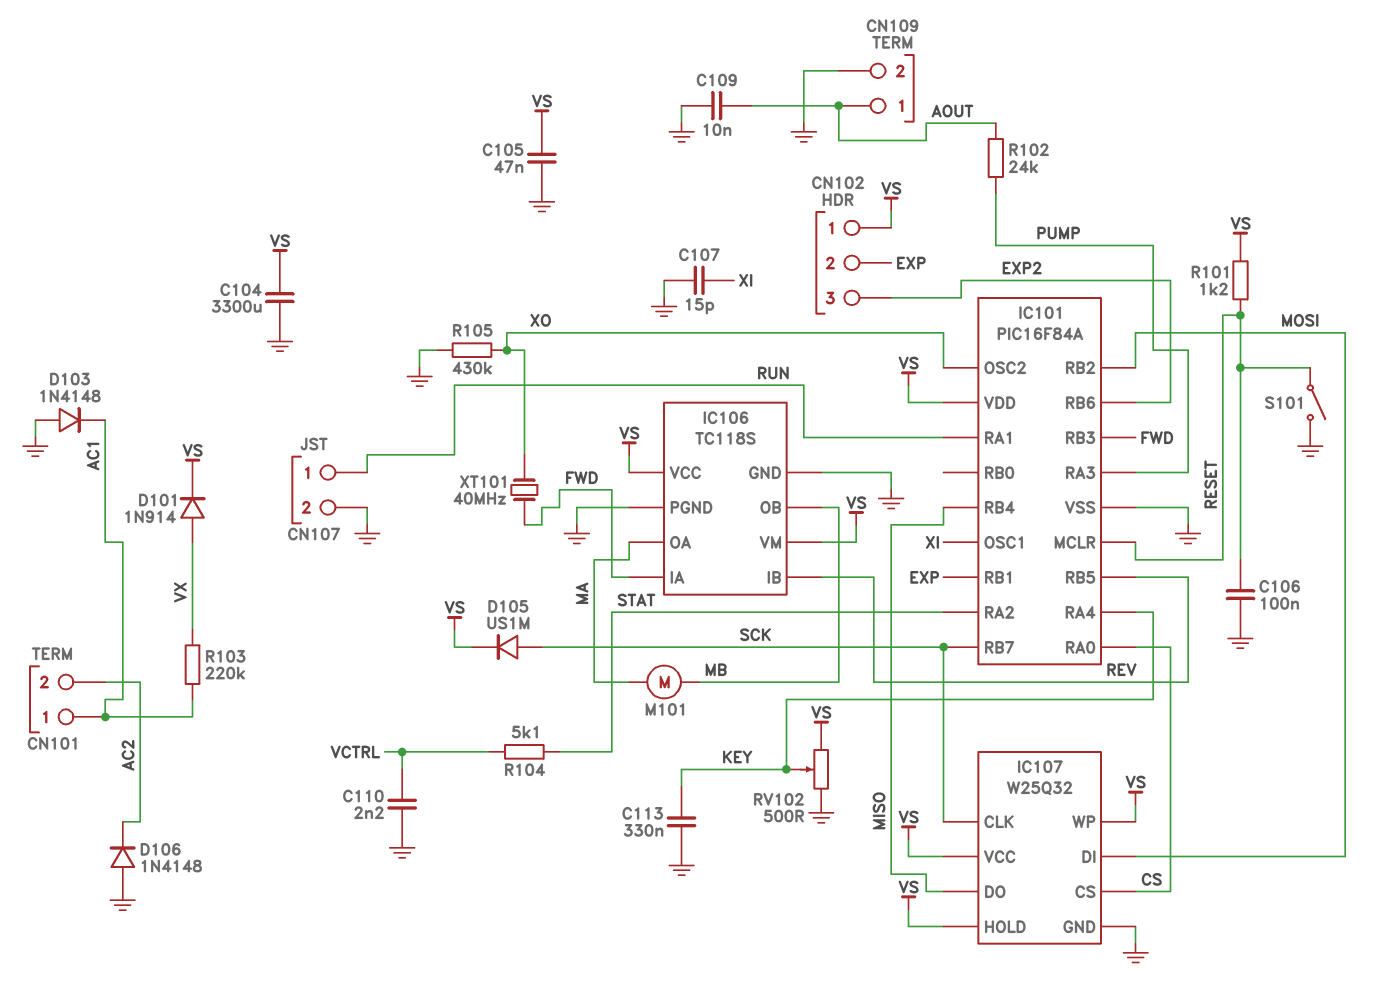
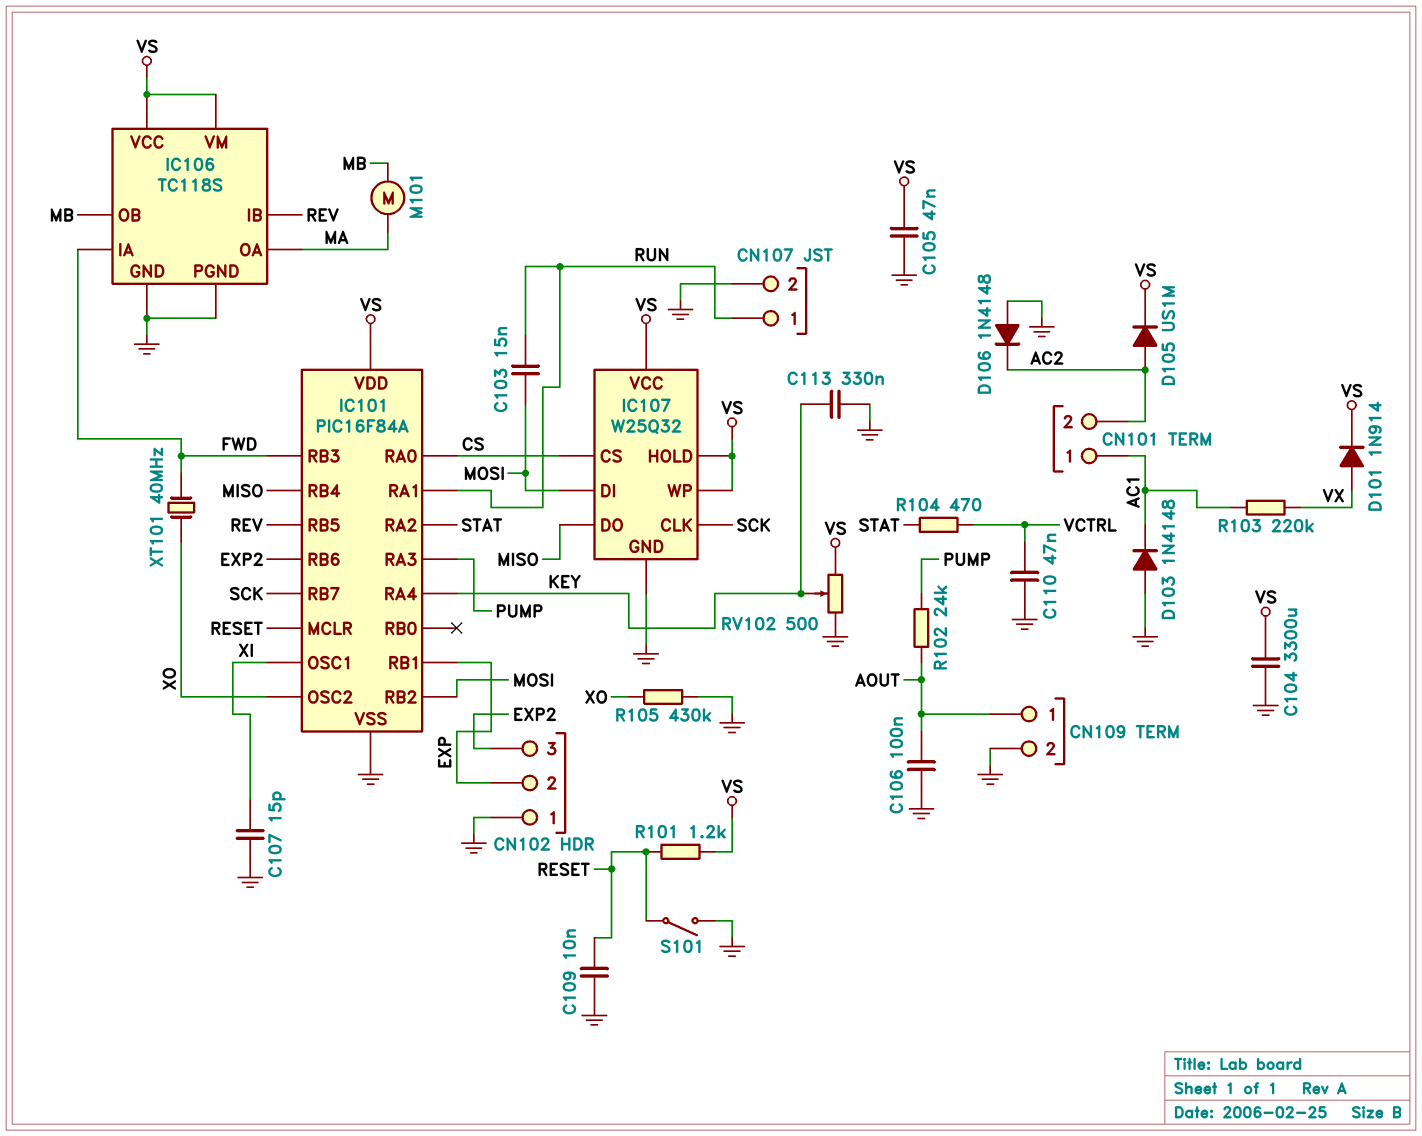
C103: none -> 15nF (MOSI, RUN)
C106: 100nF (GND, RESET) -> 100nF (AOUT, GND)
C109: 10nF (AOUT, GND) -> 10nF (GND, RESET)
C110: 2.2nF (GND, VCTRL) -> 47nF (GND, VCTRL)
CN102 pin 1: VS -> GND
D105: diode US1M (A SCK, K VS) -> diode US1M (A AC2, K VS)
R104: 5.1k (STAT, VCTRL) -> 470 (STAT, VCTRL)

